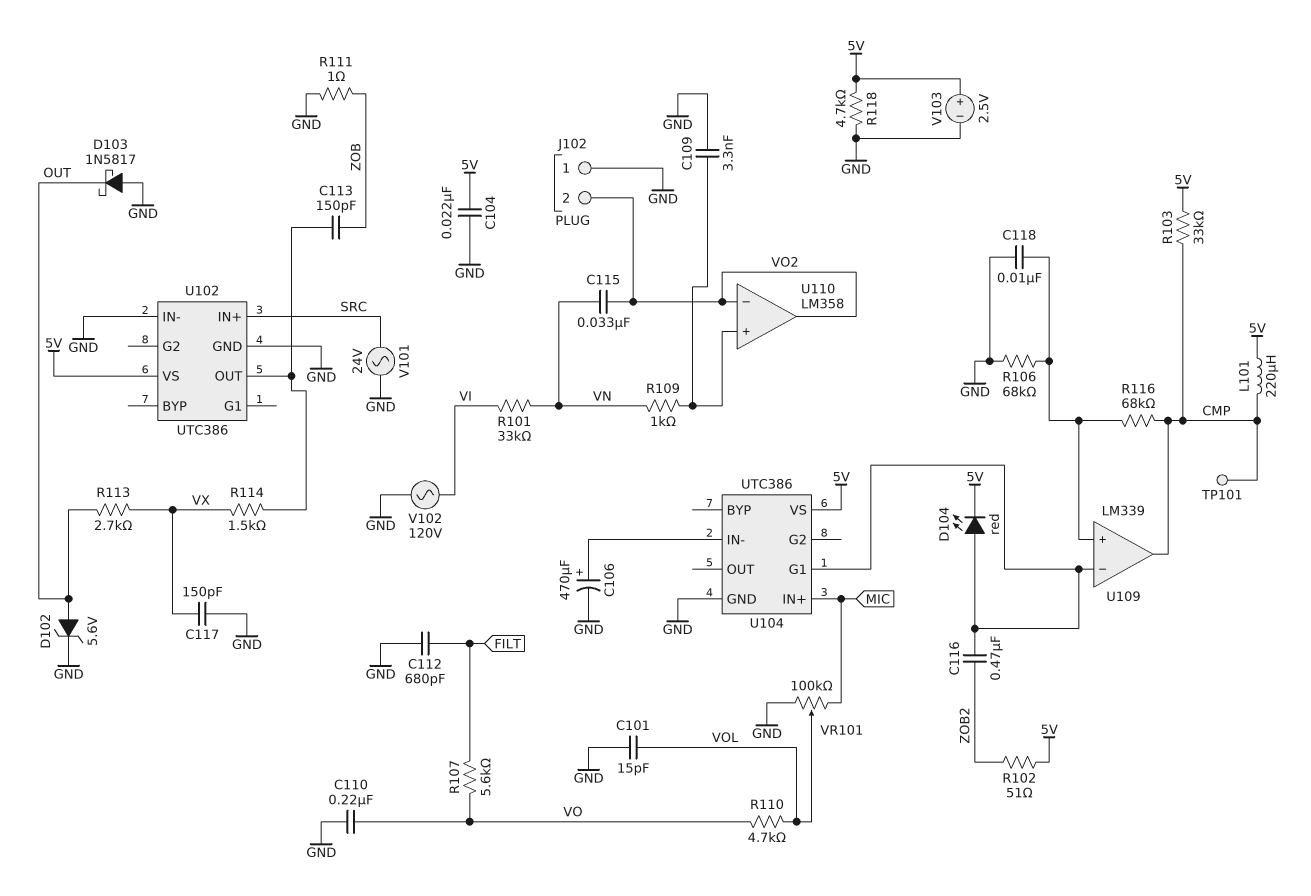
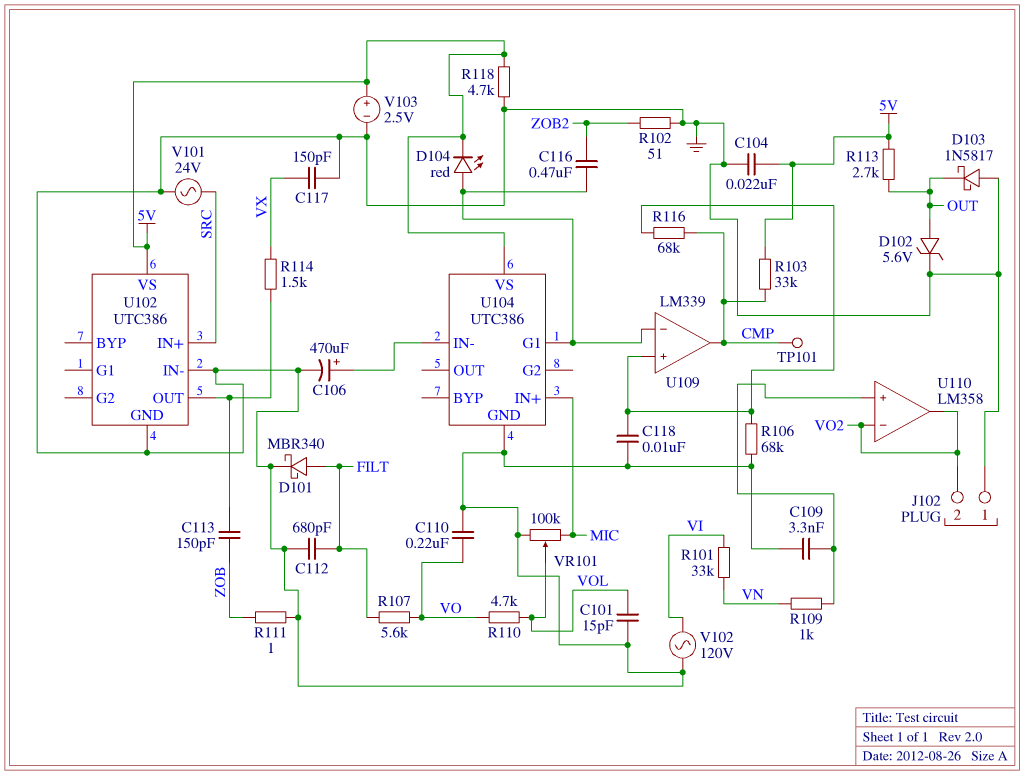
C115: 33nF (VN, VO2) -> none
D101: none -> schottky MBR340 (A FILT, K GND)
L101: 220uH (5V, CMP) -> none
R102: 51 (5V, ZOB2) -> 51 (GND, ZOB2)
R113: 2.7k (OUT, VX) -> 2.7k (5V, OUT)

